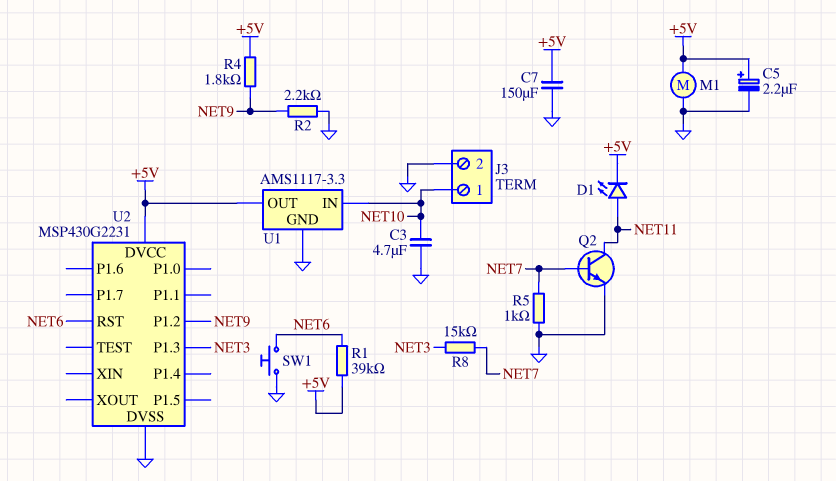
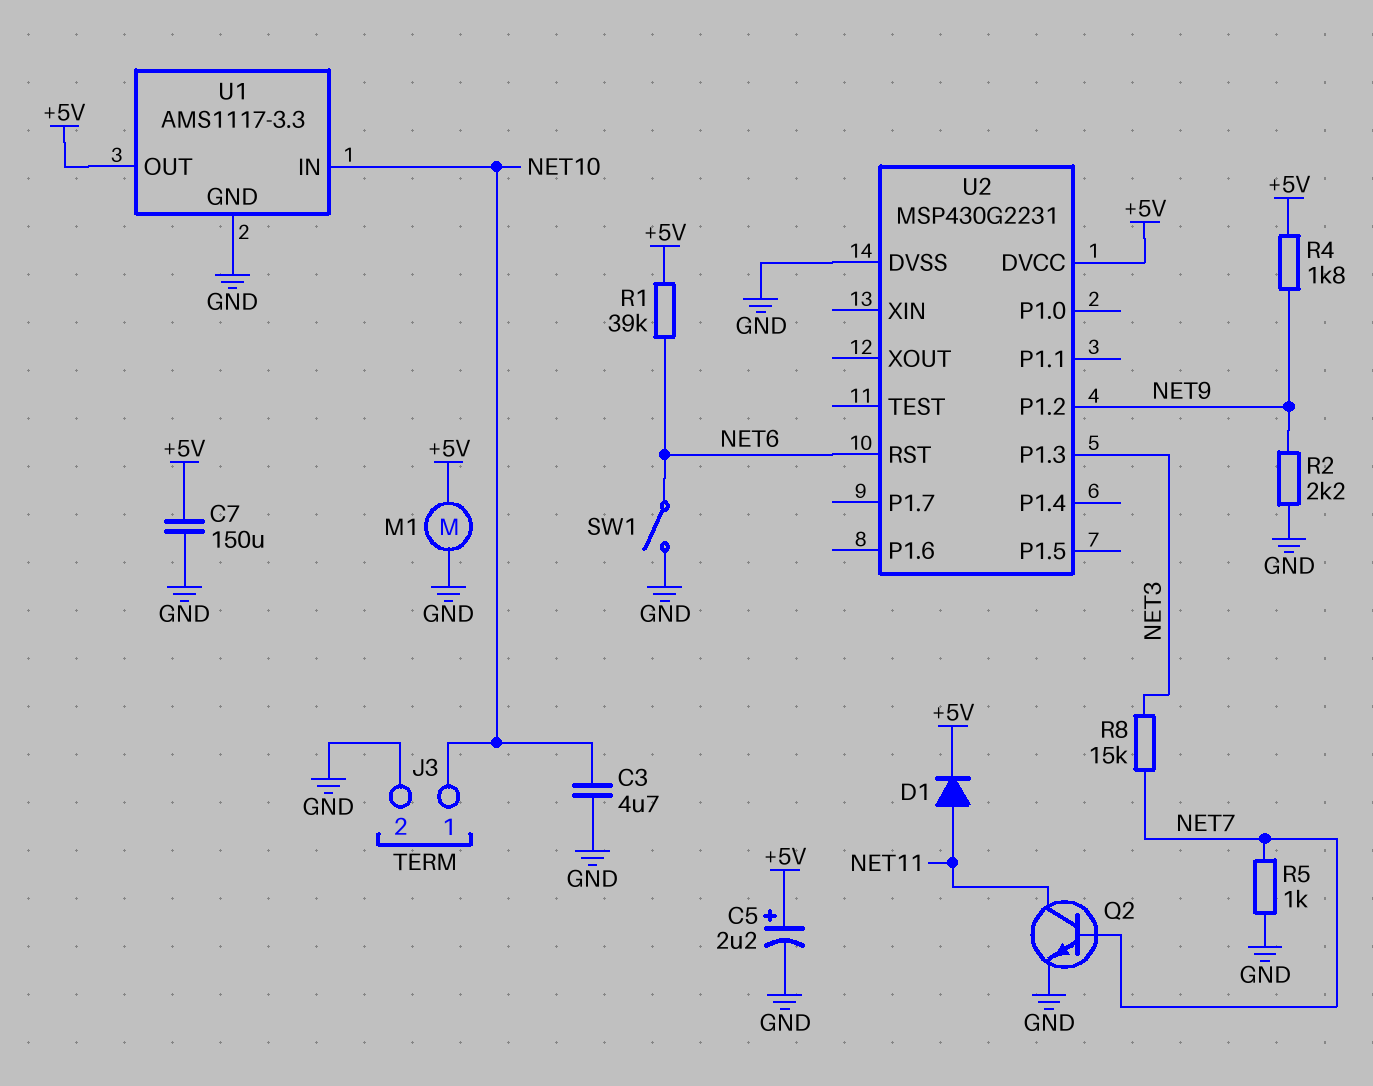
D1: LED (A NET11, K +5V) -> diode (A NET11, K +5V)
SW1: button (GND, NET6) -> switch (GND, NET6)

